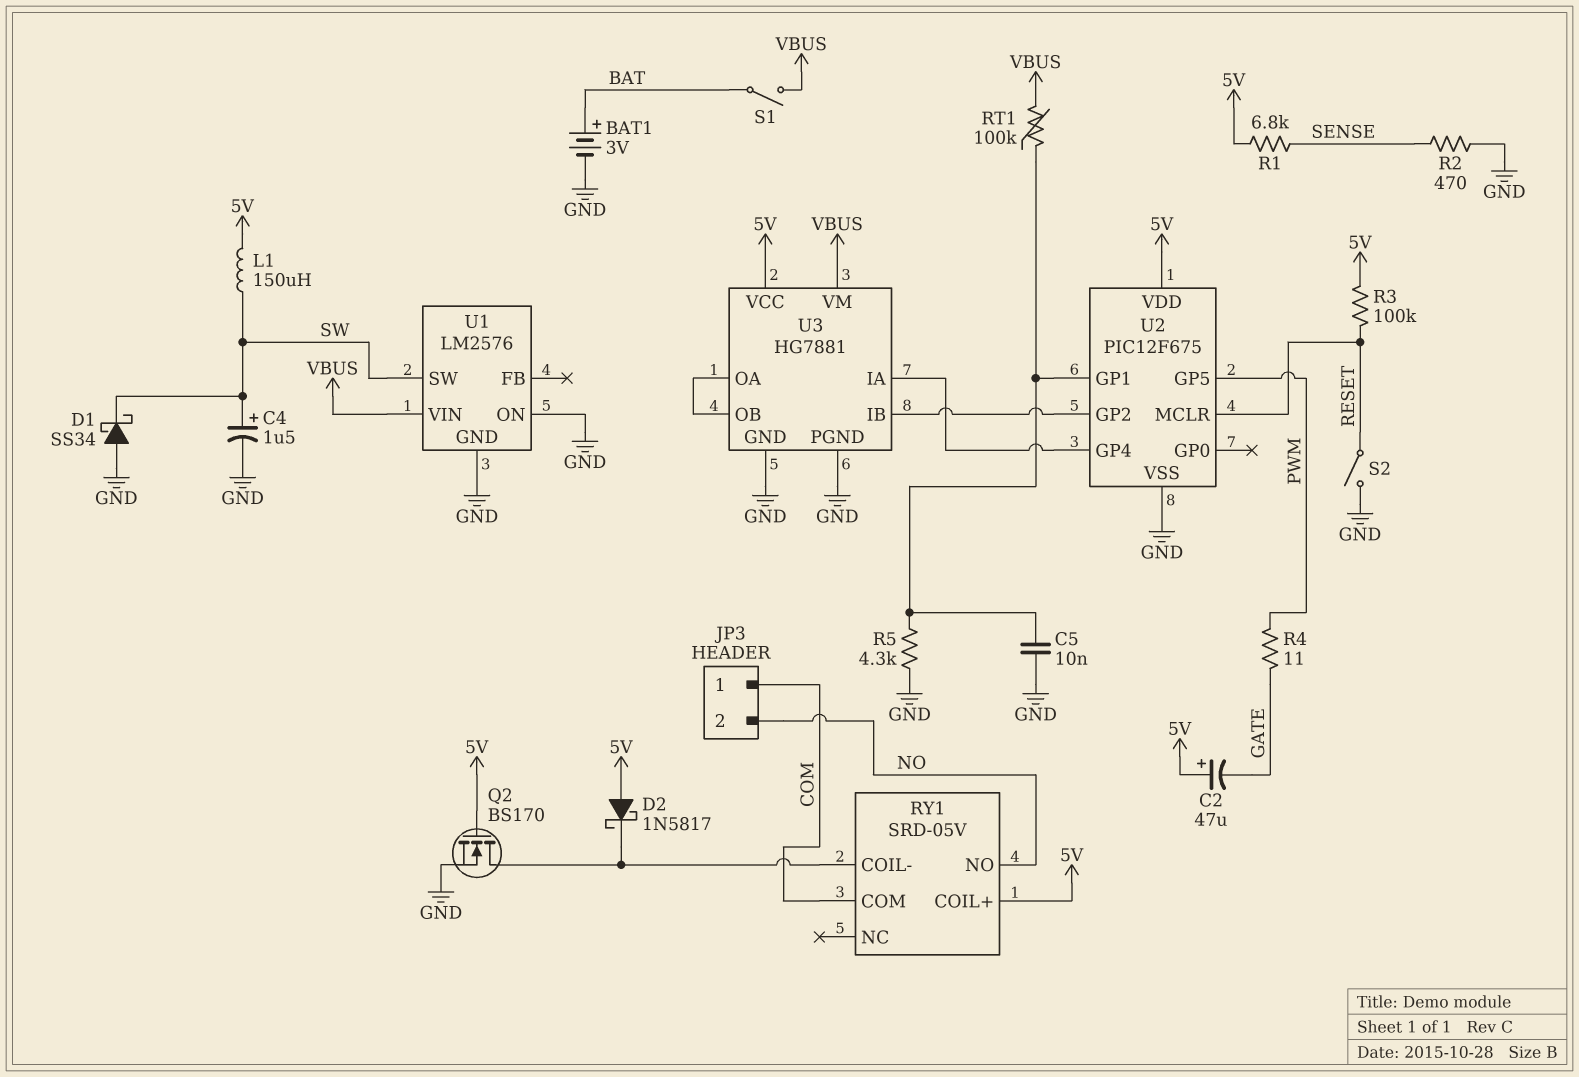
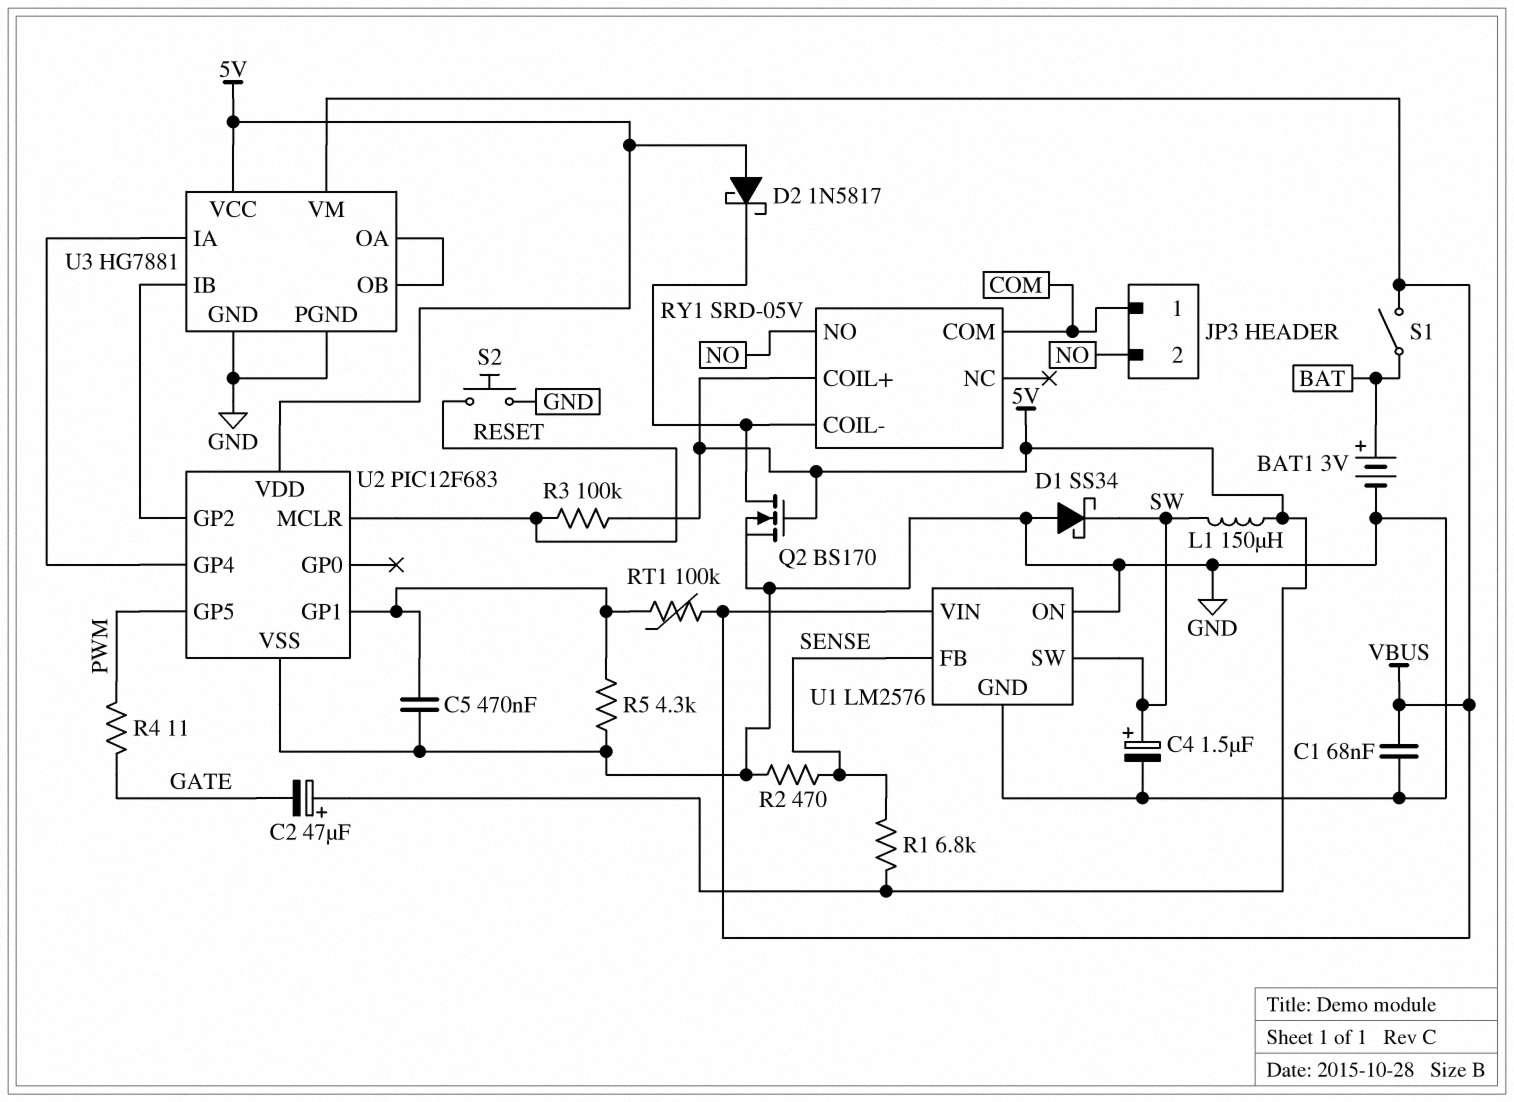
C1: none -> 68nF (GND, VBUS)
C5: 10nF (GND, U2/GP1) -> 470nF (GND, U2/GP1)
S2: switch (GND, RESET) -> button (GND, RESET)
U1 pin FB: none -> SENSE
U2: PIC12F675 -> PIC12F683

